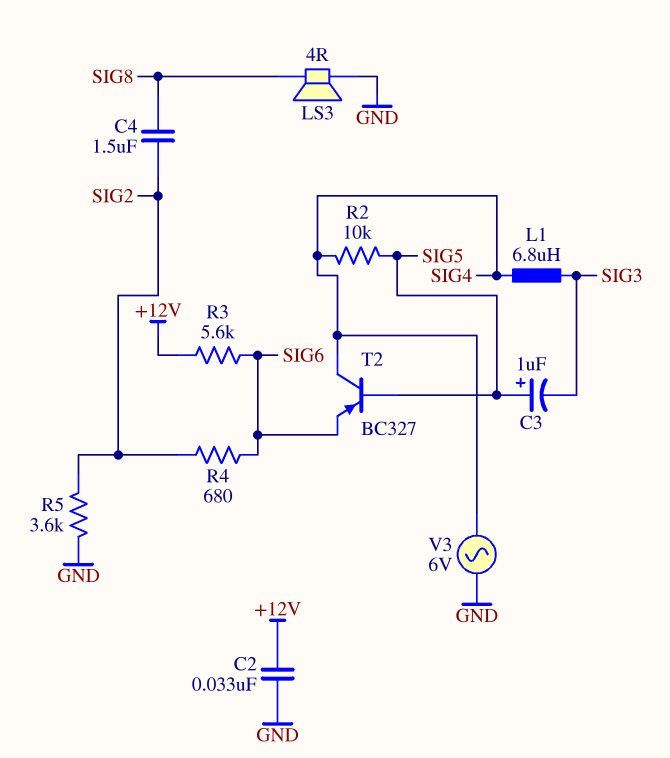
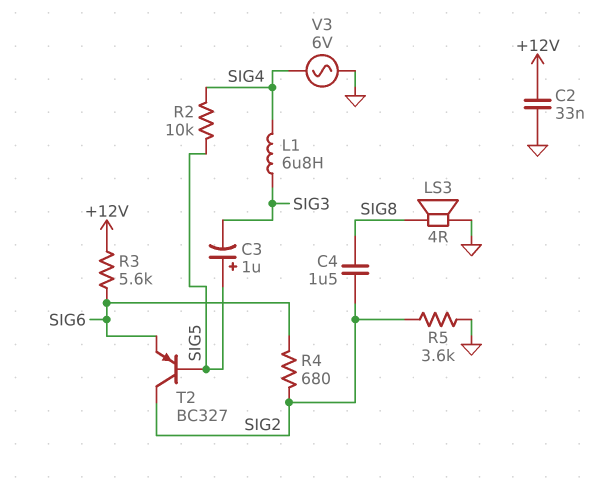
T2: PNP BC327 (B SIG5, C SIG4, E SIG6) -> PNP BC327 (B SIG5, C SIG2, E SIG6)

